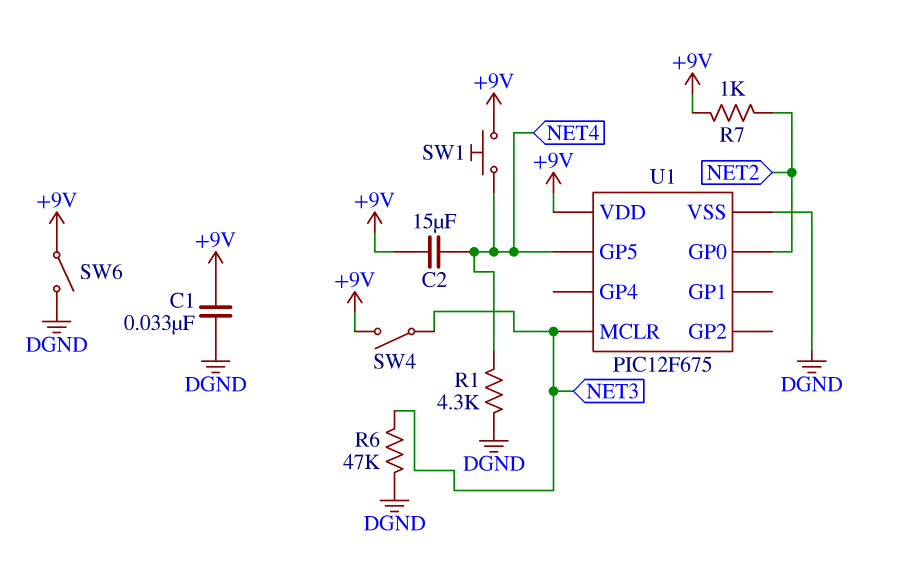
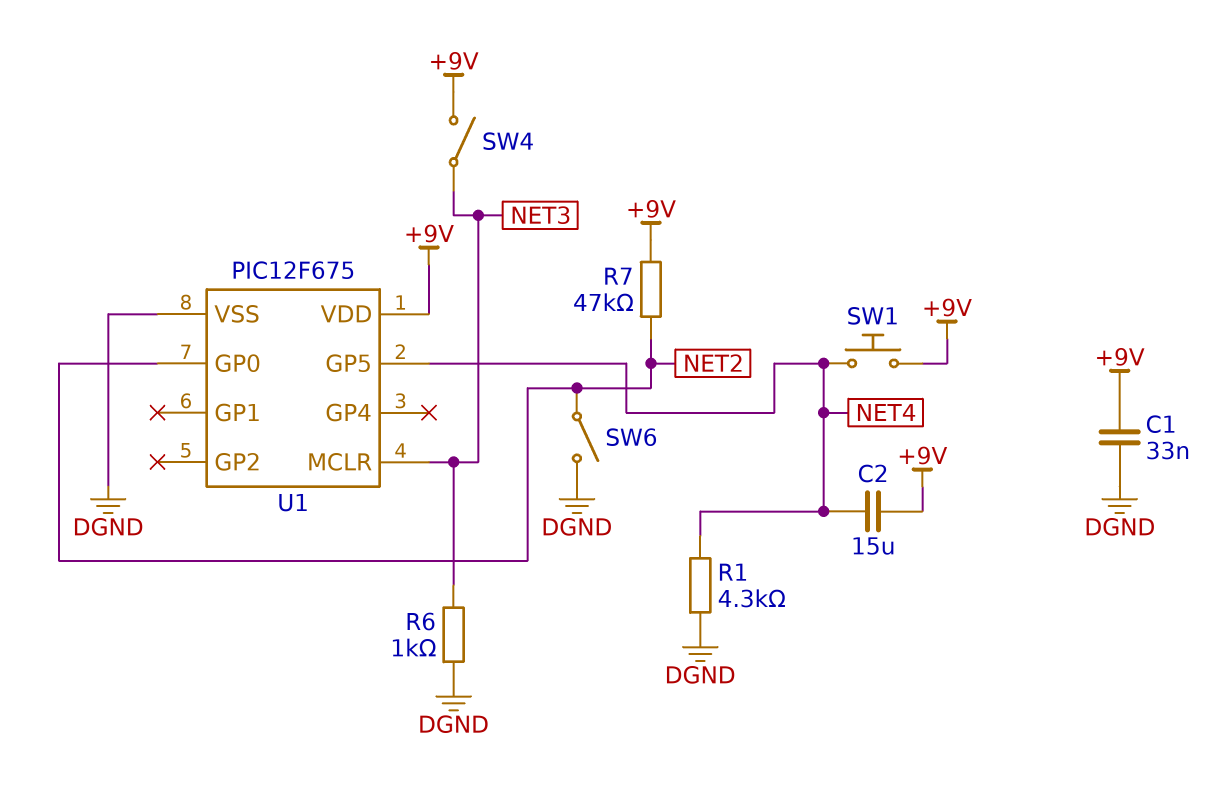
R6: 47k (DGND, NET3) -> 1k (DGND, NET3)
R7: 1k (+9V, NET2) -> 47k (+9V, NET2)
SW6: switch (+9V, DGND) -> switch (DGND, NET2)

